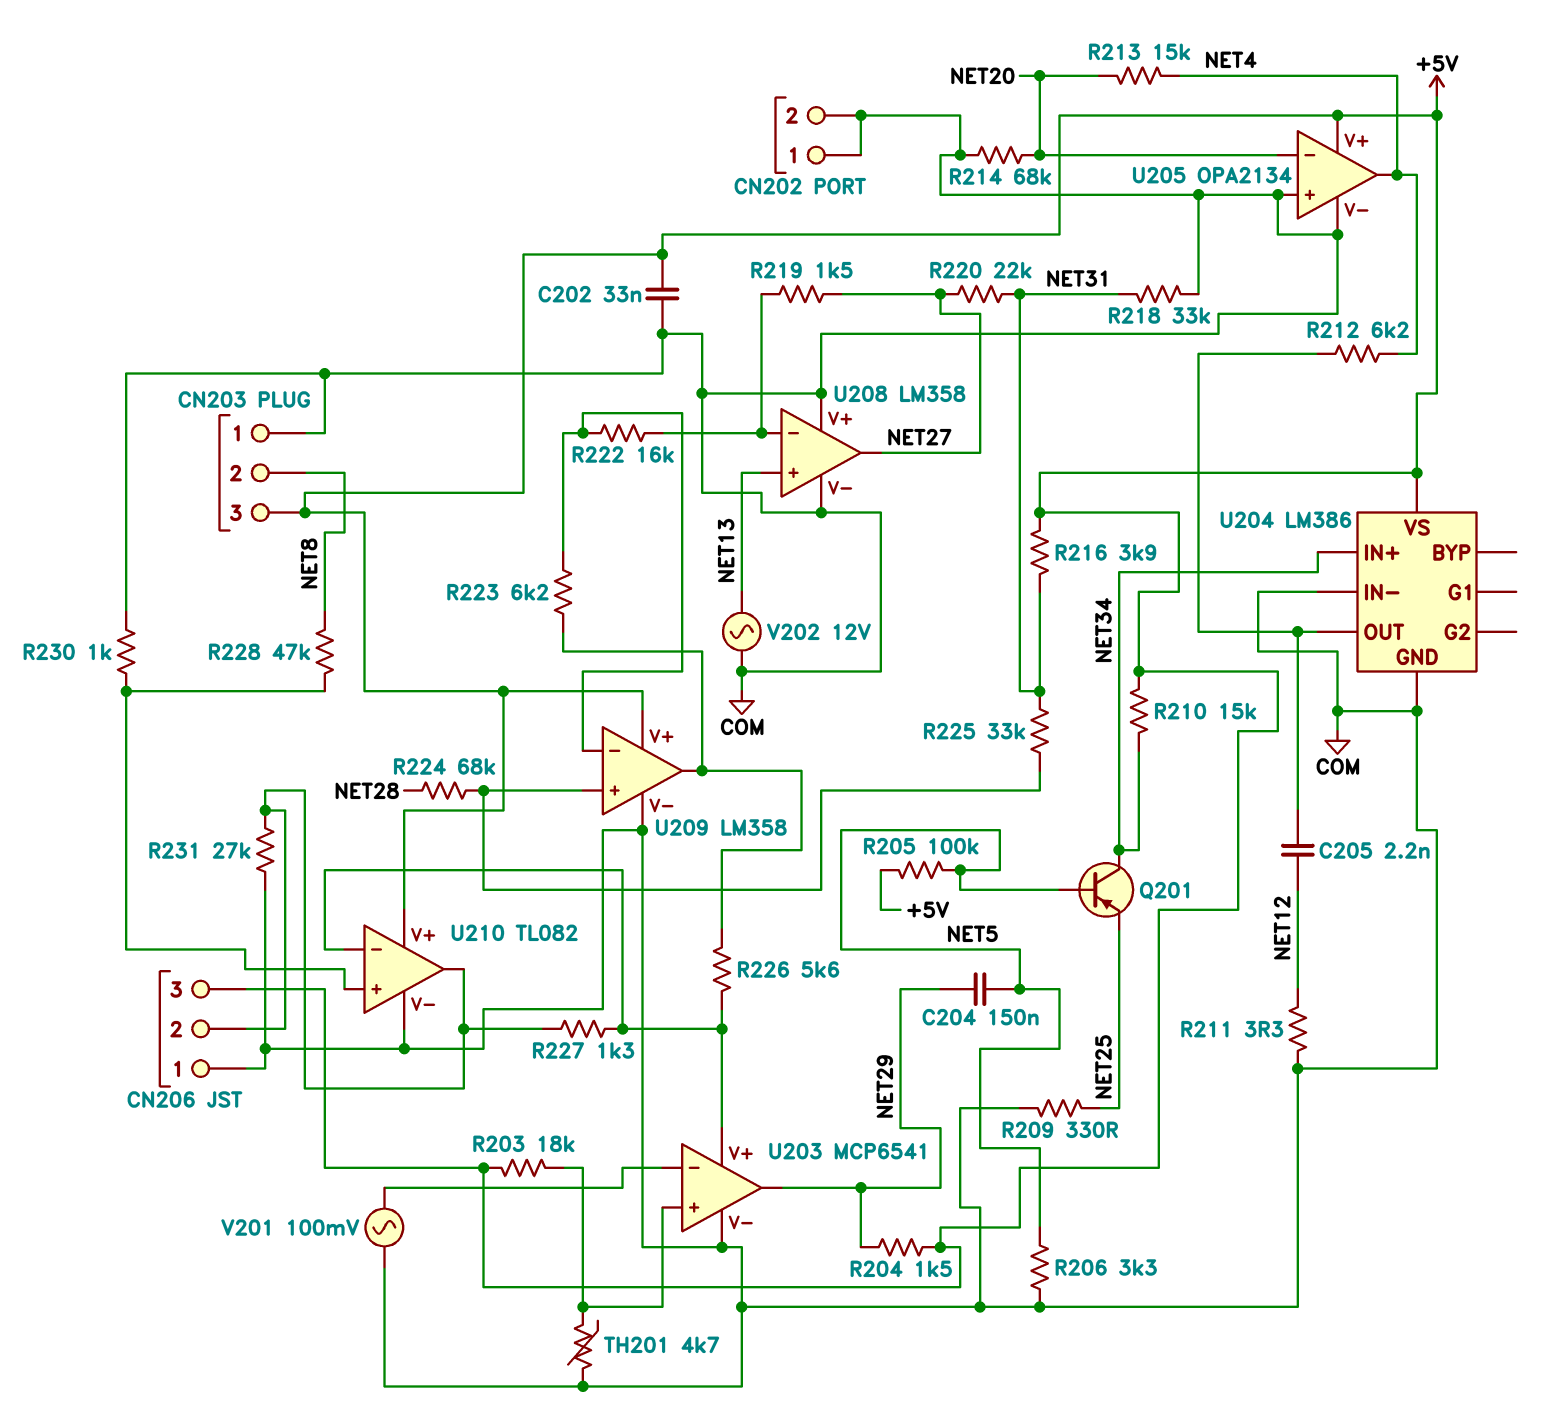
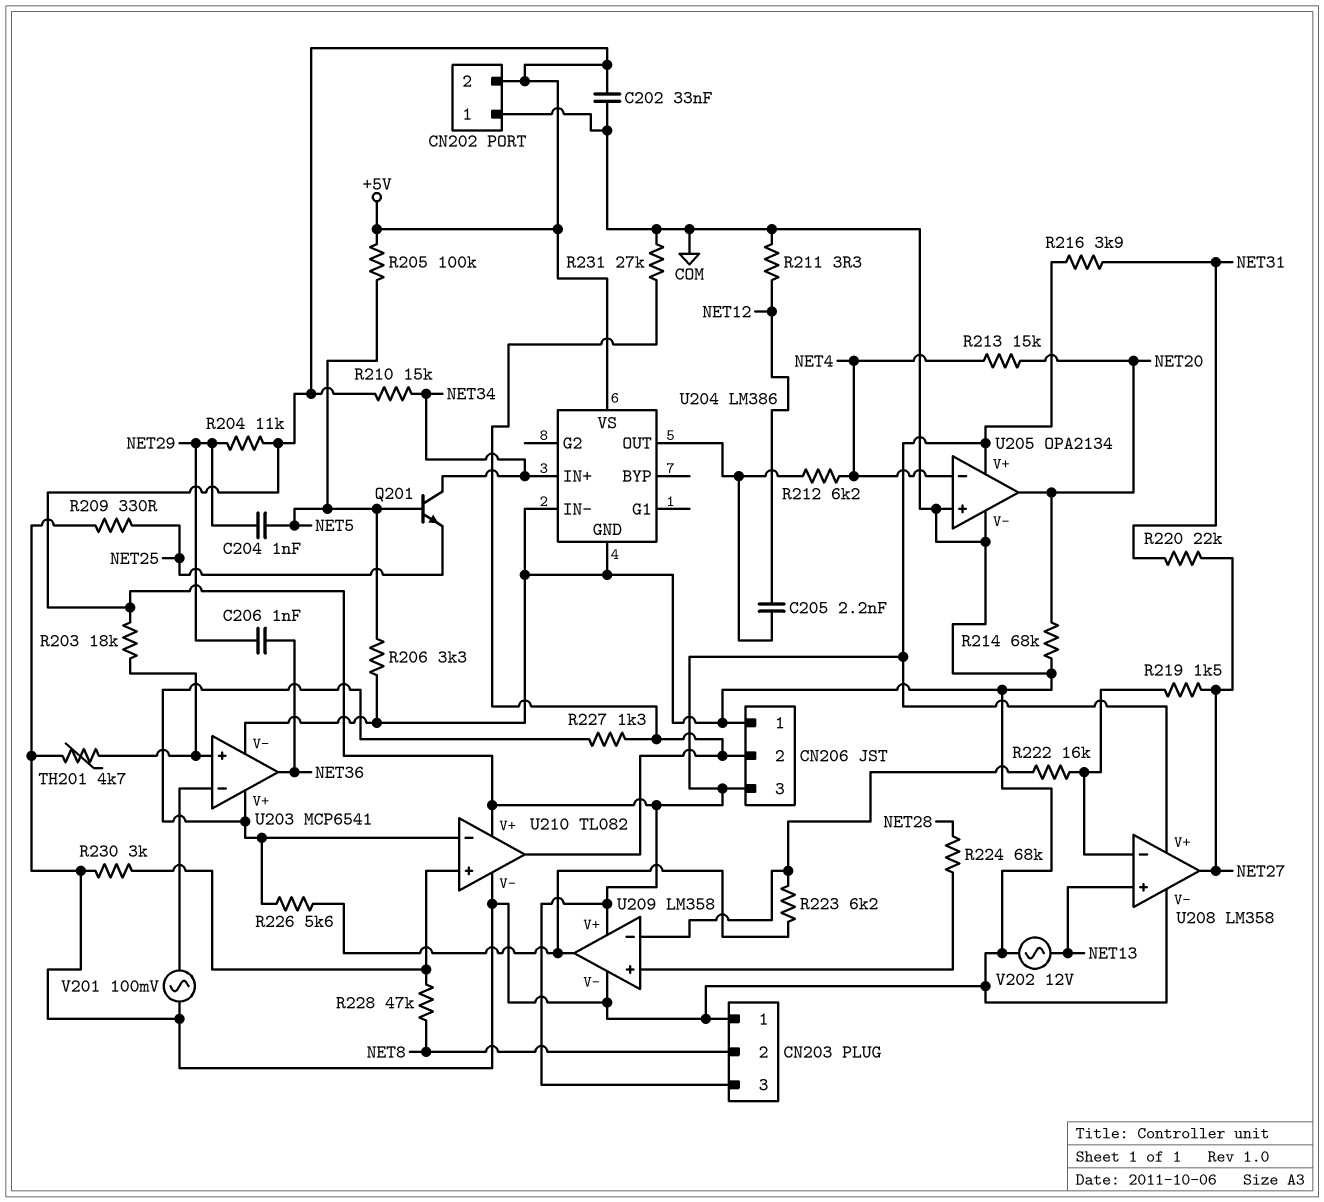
C204: 150nF (NET5, NET29) -> 1nF (NET5, NET29)
C206: none -> 1nF (NET29, NET36)
CN202 pin 2: COM -> +5V
Q201: PNP (B NET5, C NET34, E NET25) -> NPN (B NET5, C NET34, E NET25)
R204: 1.5k (+5V, NET29) -> 11k (+5V, NET29)
R218: 33k (COM, NET31) -> none
R225: 33k (NET31, U209/in+) -> none
R230: 1k (COM, U210/in+) -> 3k (COM, U210/in+)
U203 pin out: NET29 -> NET36
U205 pin in-: NET20 -> NET4
U205 pin out: NET4 -> NET20
U208 pin V+: COM -> +5V

